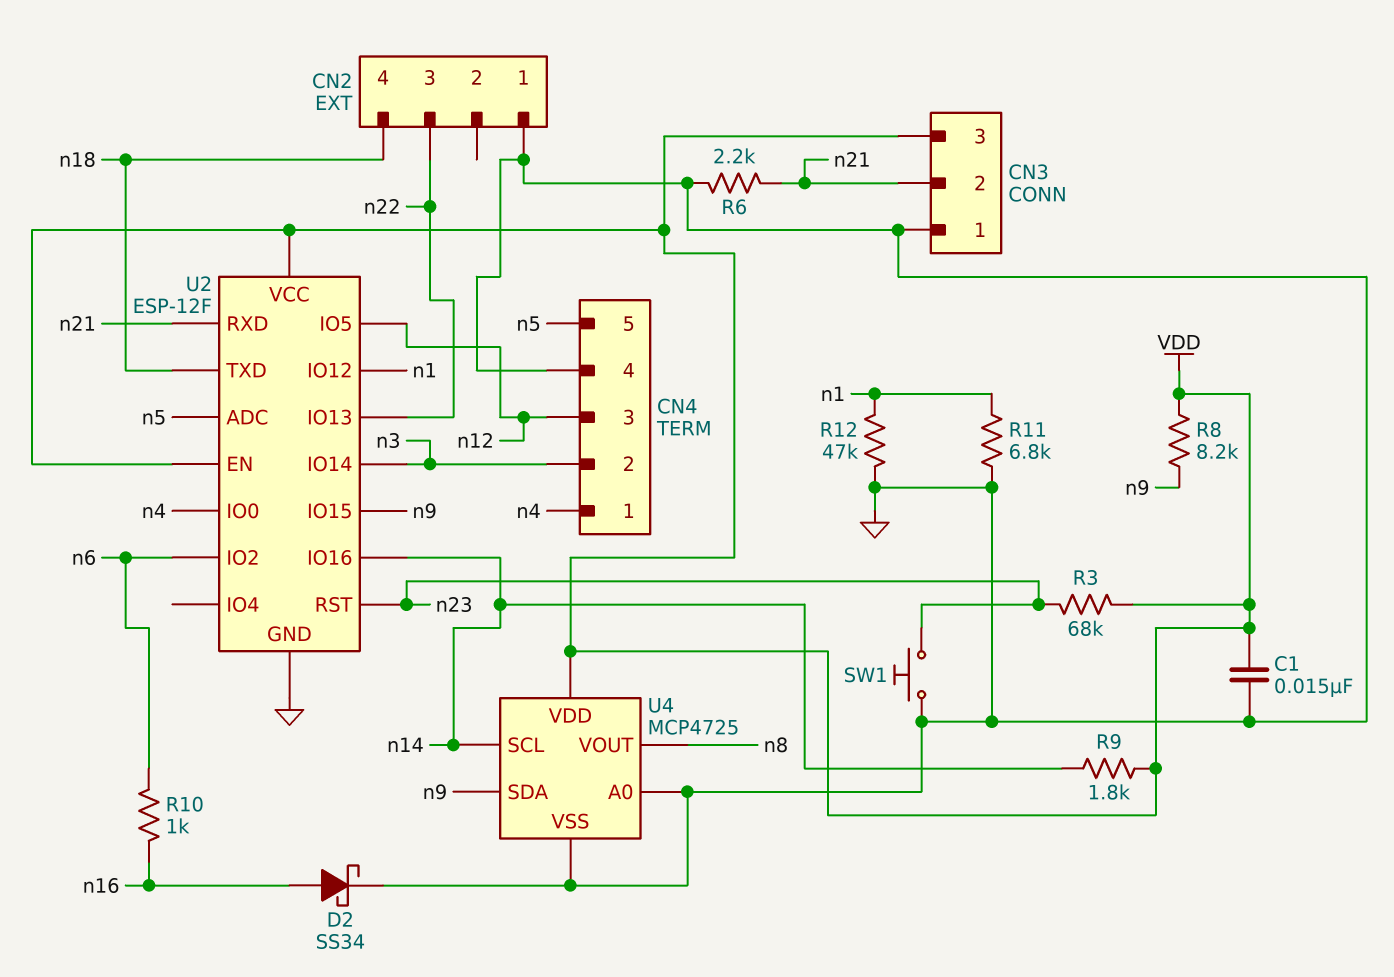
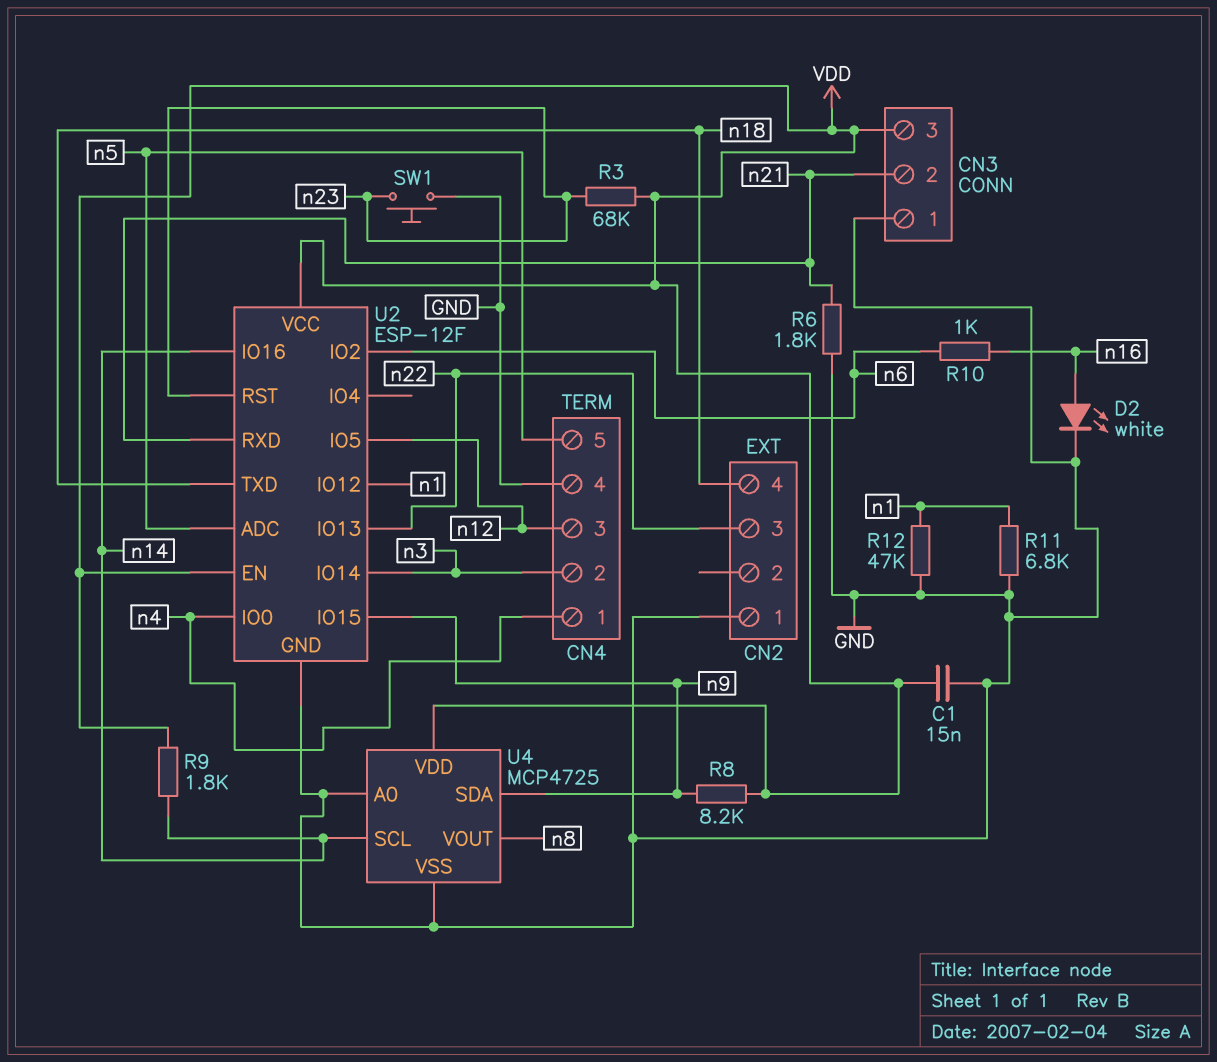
D2: schottky SS34 (A n16, K GND) -> LED white (A n16, K GND)
R6: 2.2k (GND, n21) -> 1.8k (GND, n21)

